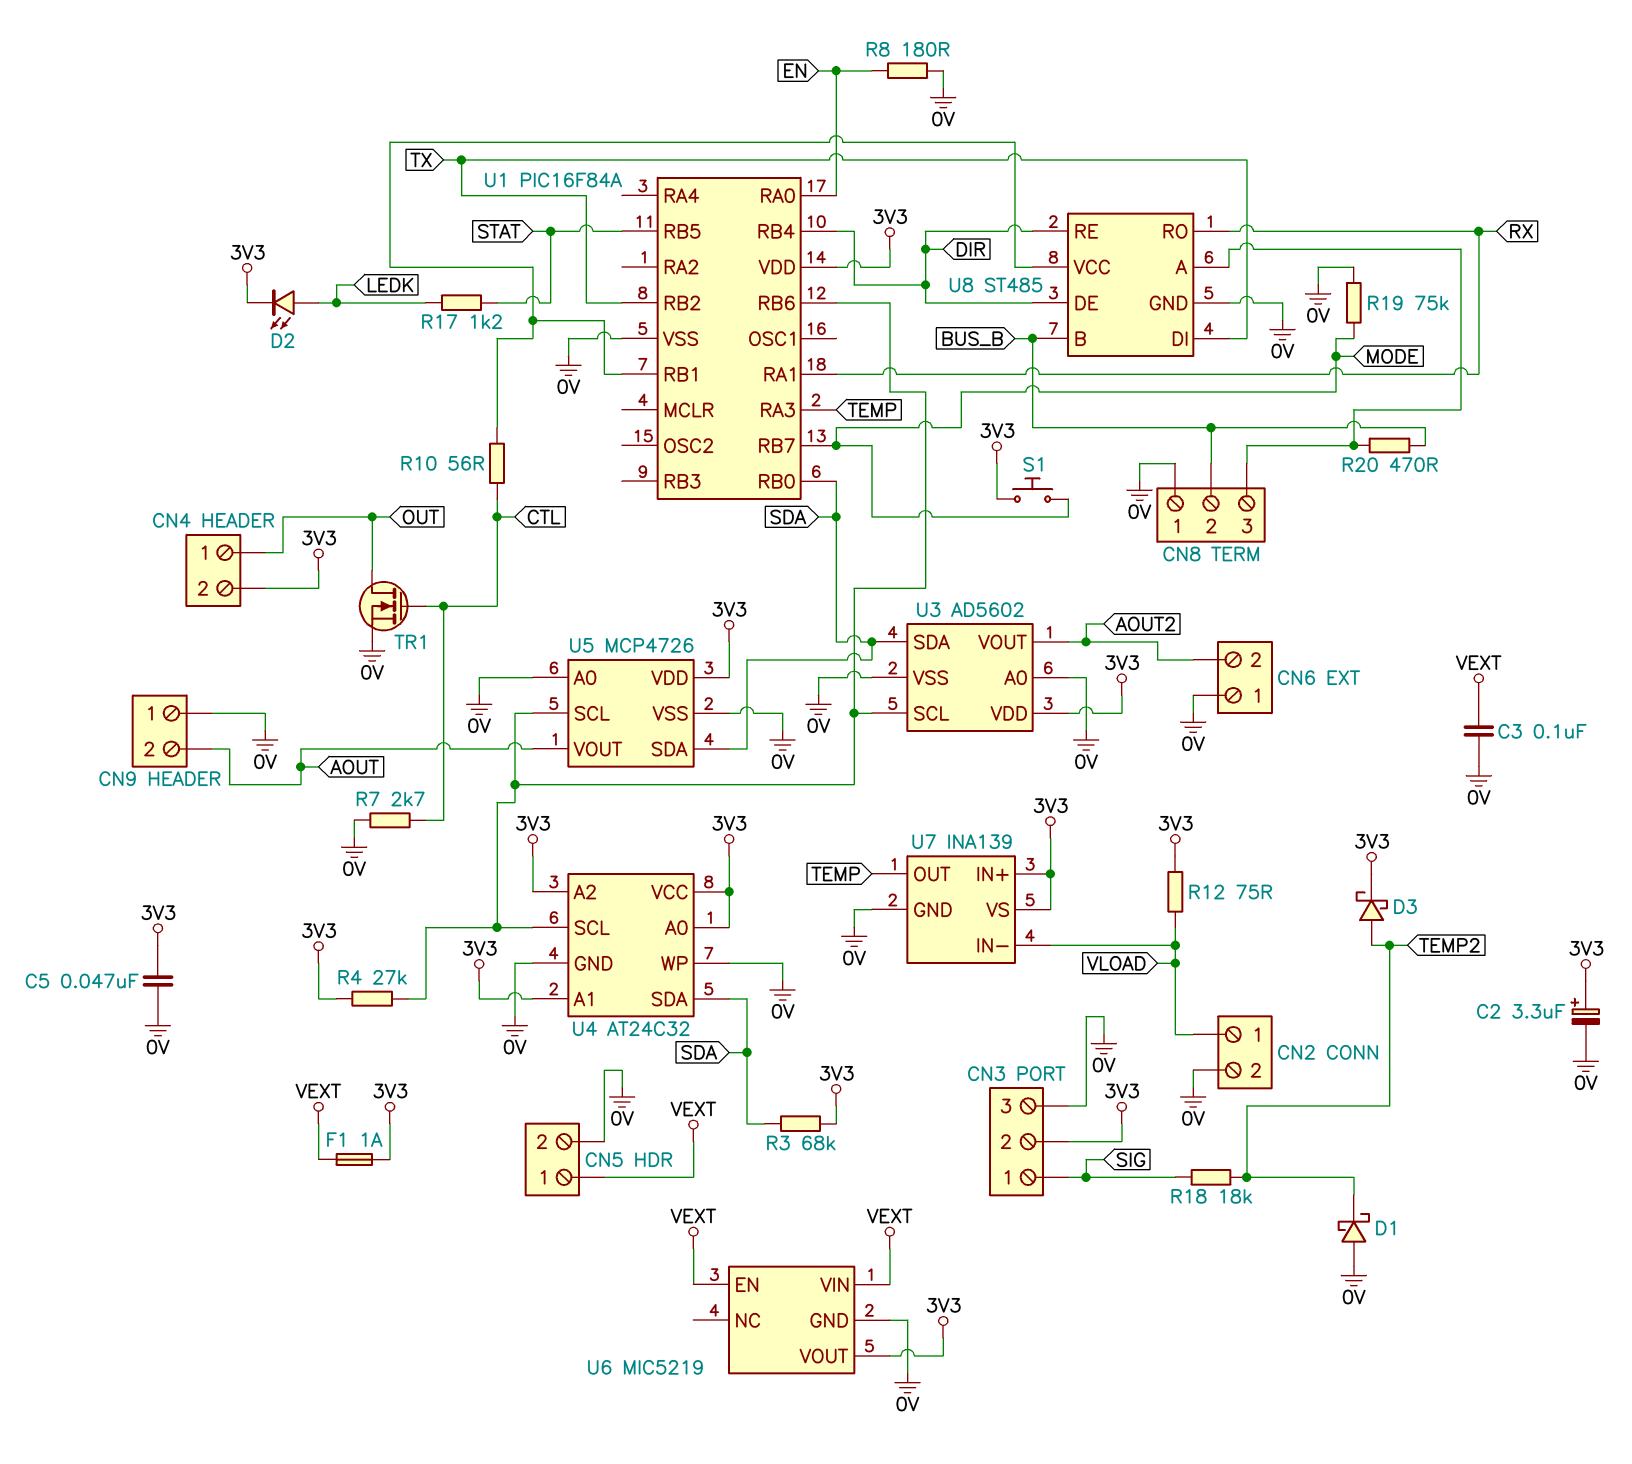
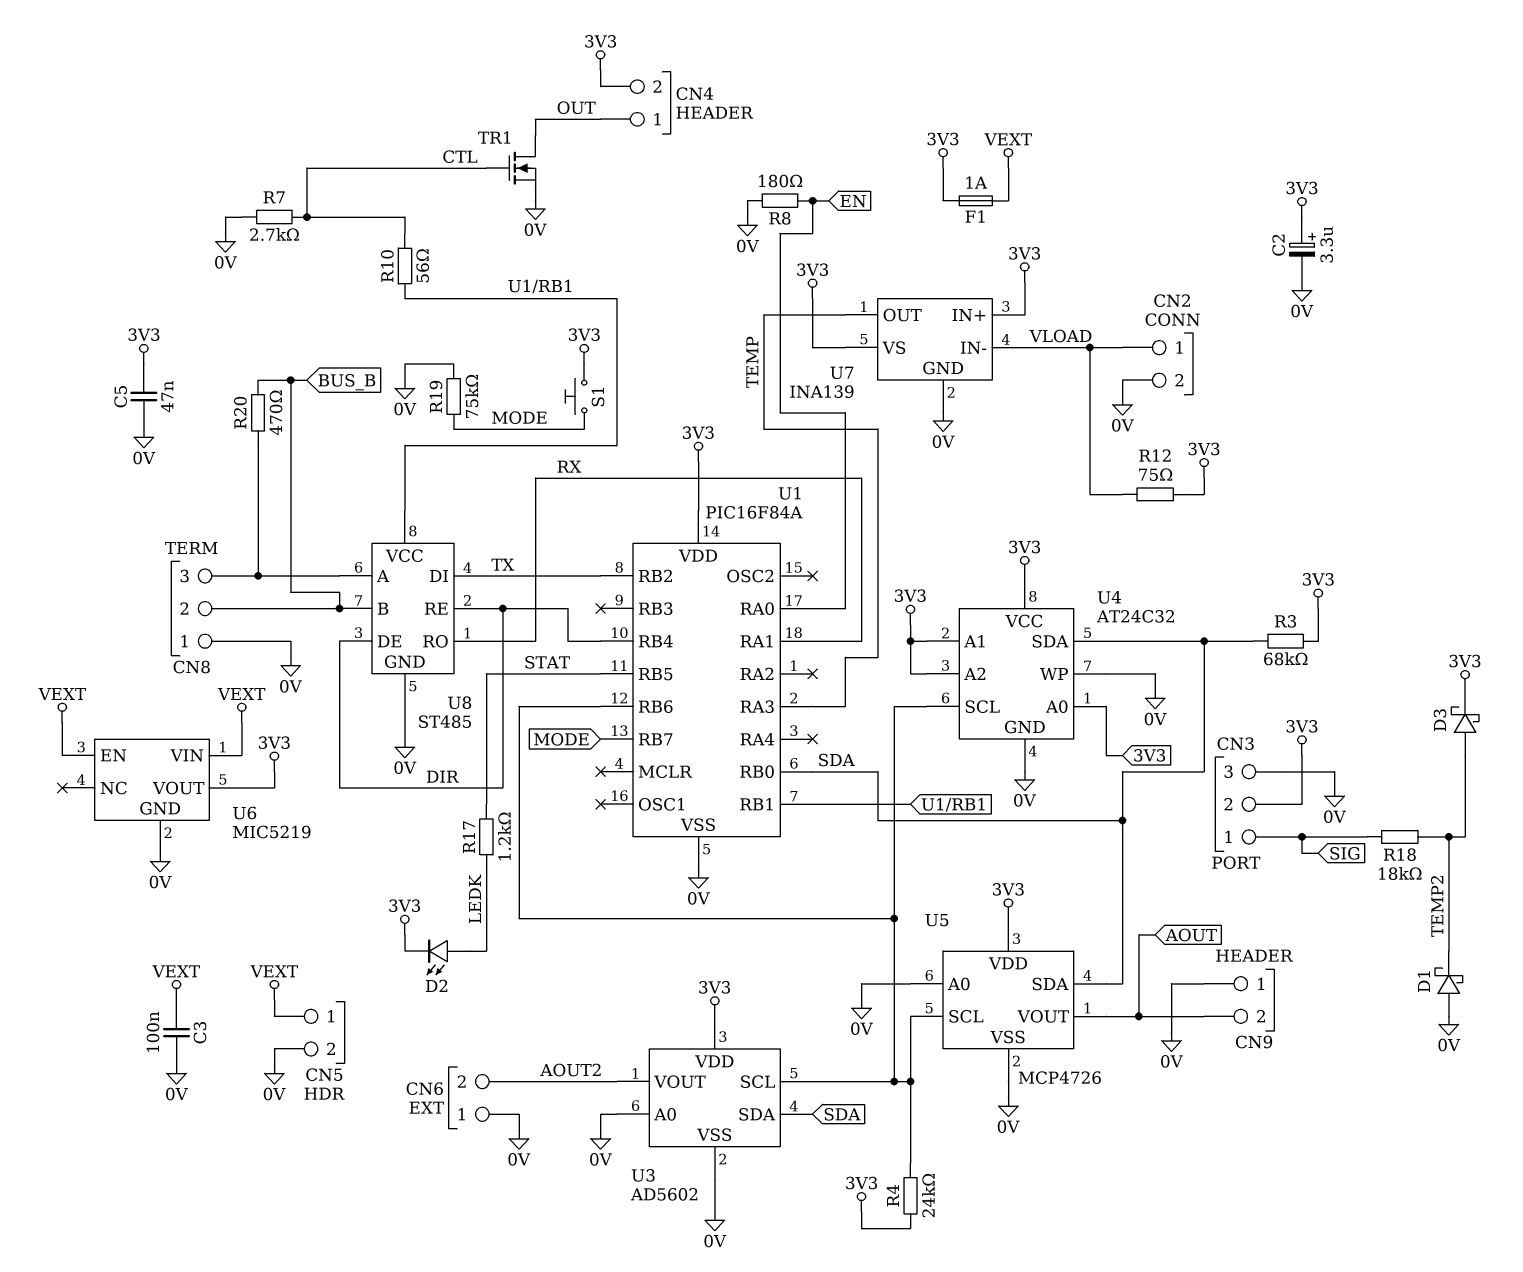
R4: 27k (3V3, U1/RB6) -> 24k (3V3, U1/RB6)

